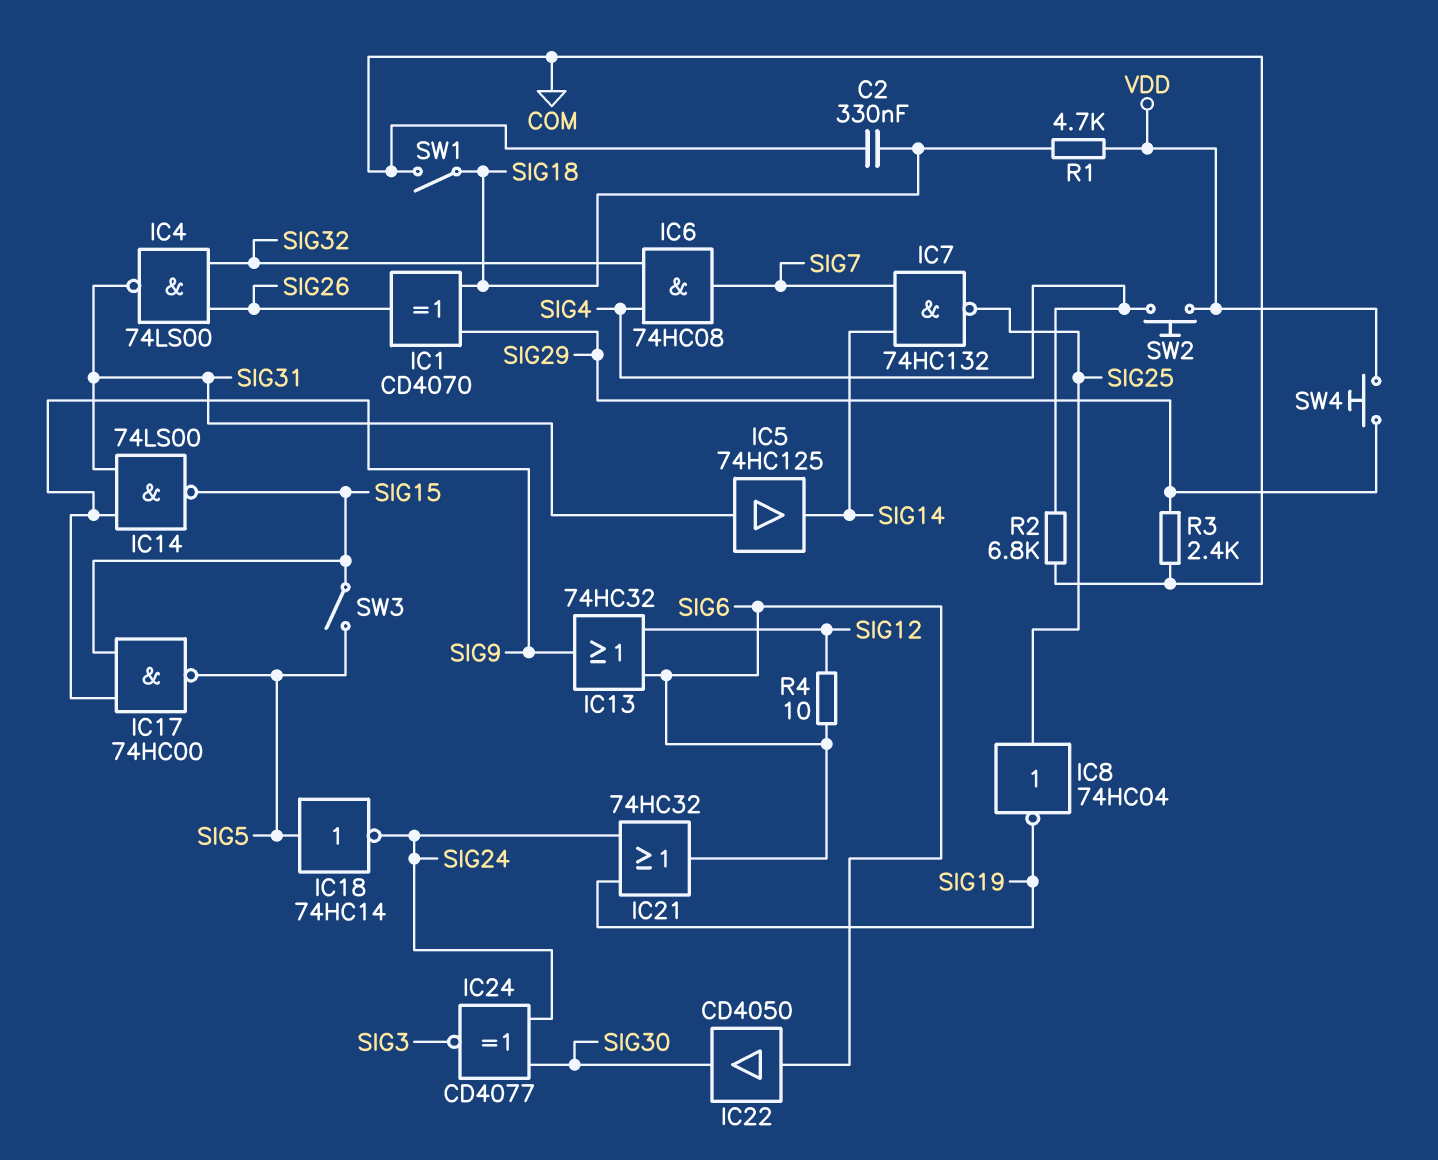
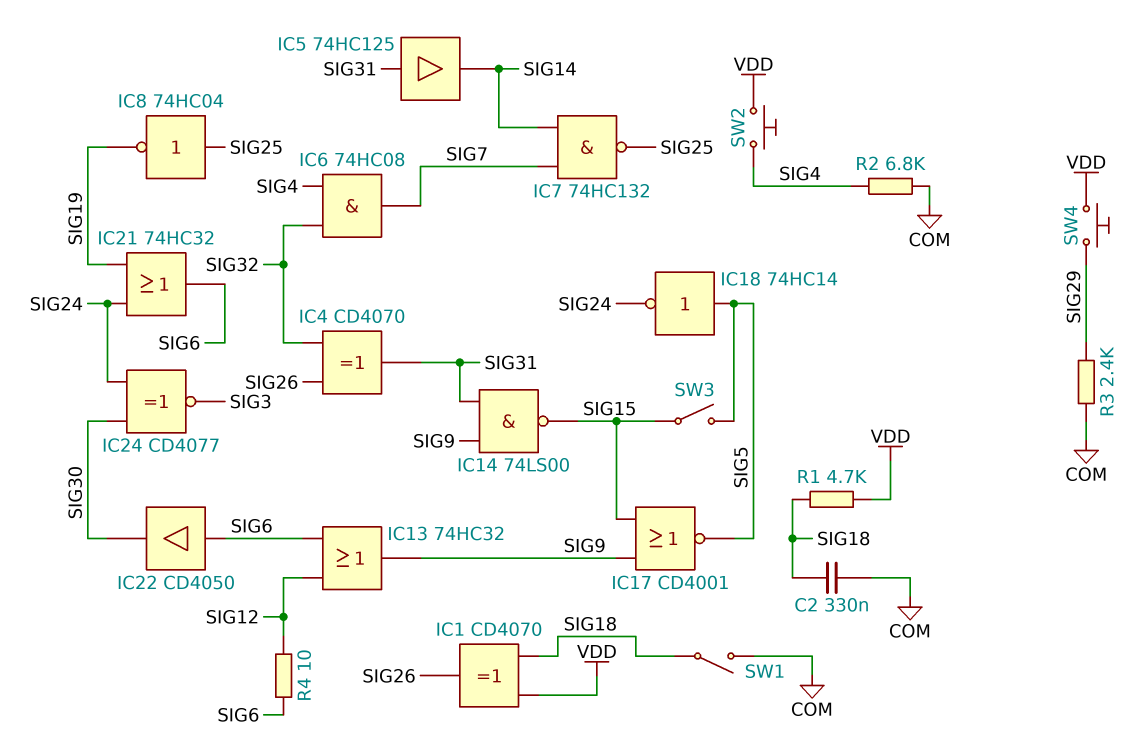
IC1: XOR CD4070 (in SIG18, in SIG29, out SIG26) -> XOR CD4070 (in SIG18, in VDD, out SIG26)
IC4: NAND 74LS00 (in SIG26, in SIG32, out SIG31) -> XOR CD4070 (in SIG26, in SIG32, out SIG31)
IC17: NAND 74HC00 (in SIG9, in SIG15, out SIG5) -> NOR CD4001 (in SIG9, in SIG15, out SIG5)

